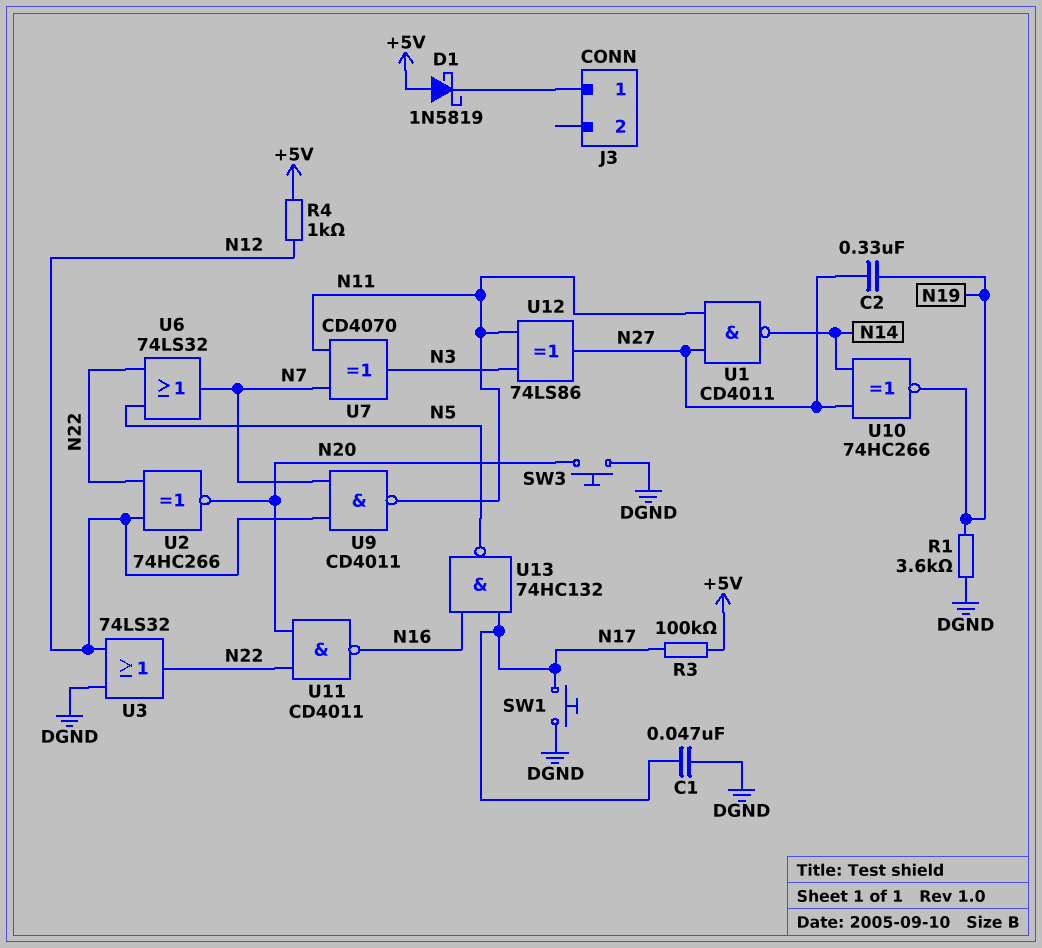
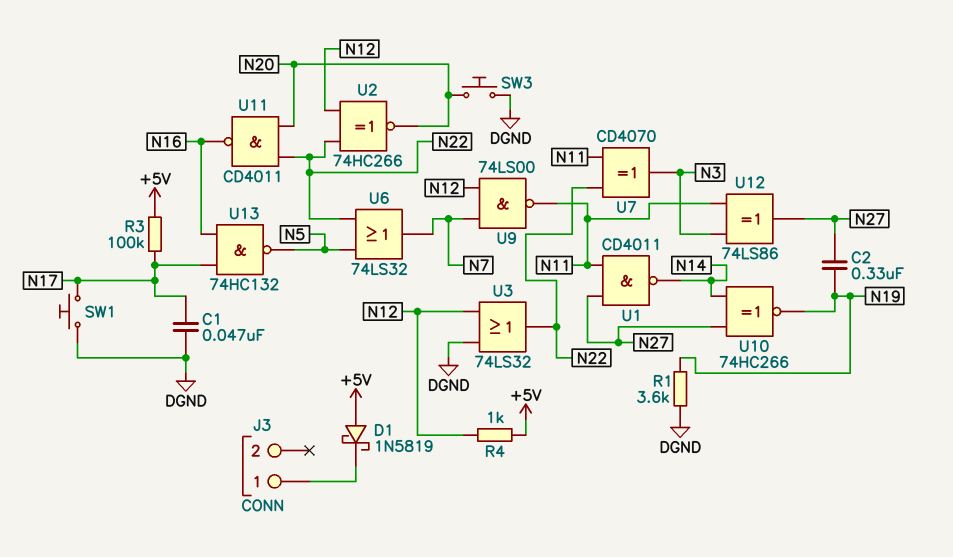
U7: XOR CD4070 (in N7, in N11, out N3) -> XOR CD4070 (in N11, in N22, out N3)
U9: NAND CD4011 (in N7, in N12, out N11) -> NAND 74LS00 (in N7, in N12, out N11)

